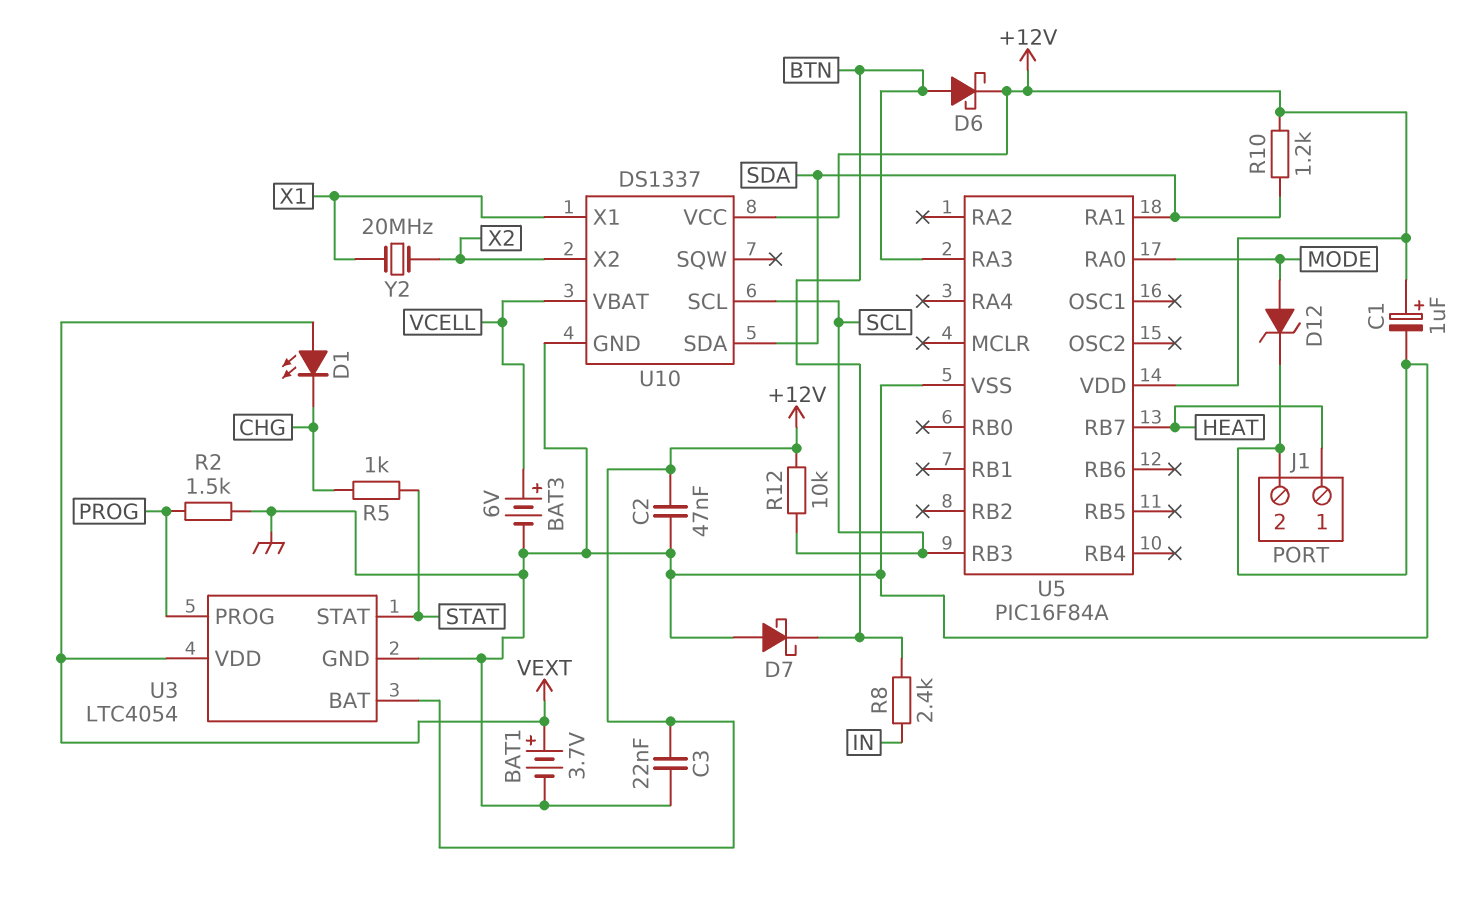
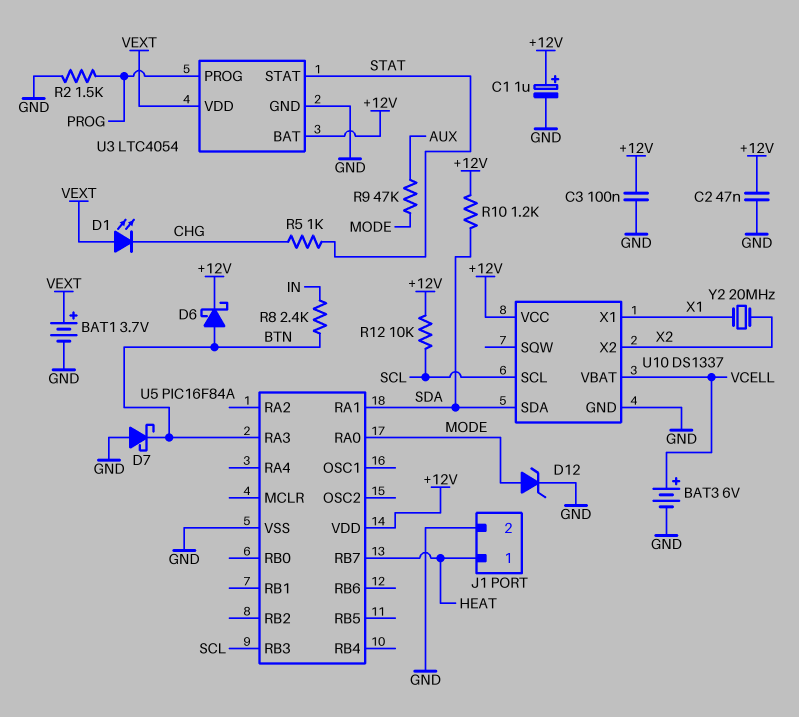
C3: 22nF (+12V, GND) -> 100nF (+12V, GND)
R9: none -> 47k (AUX, MODE)

